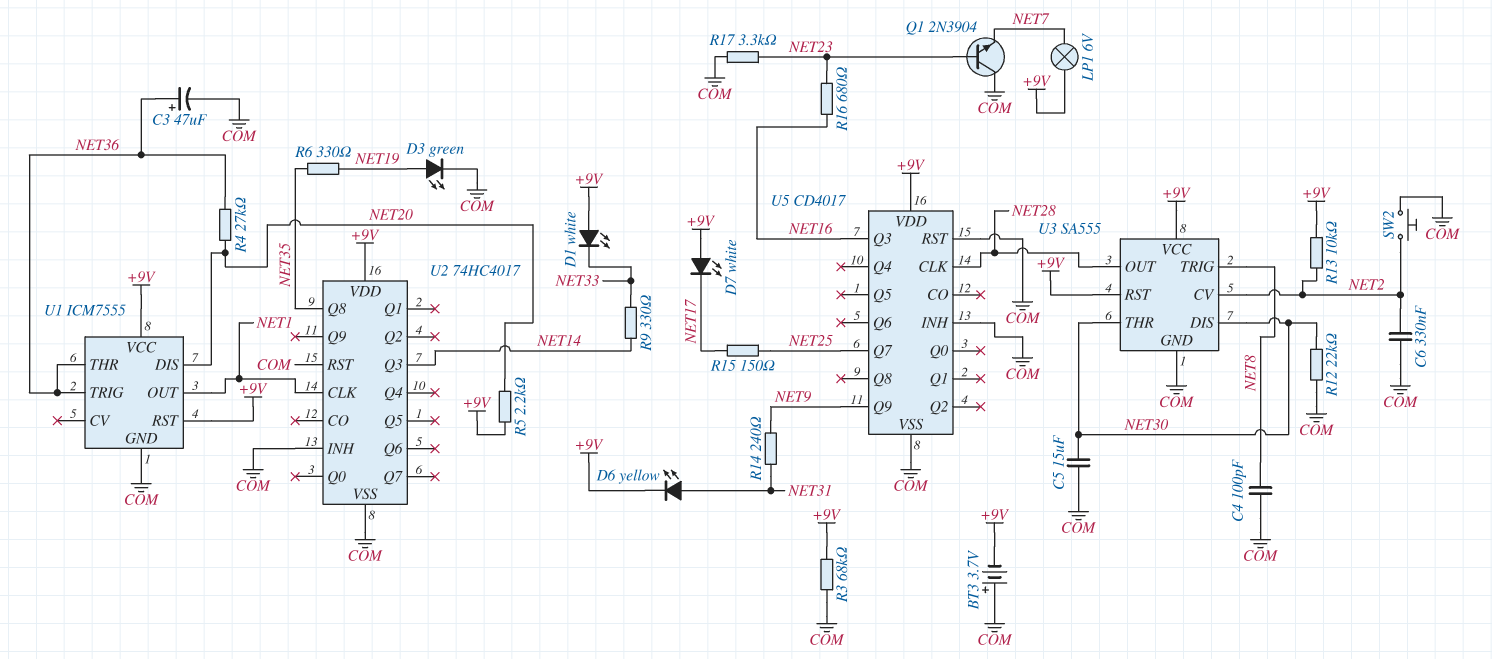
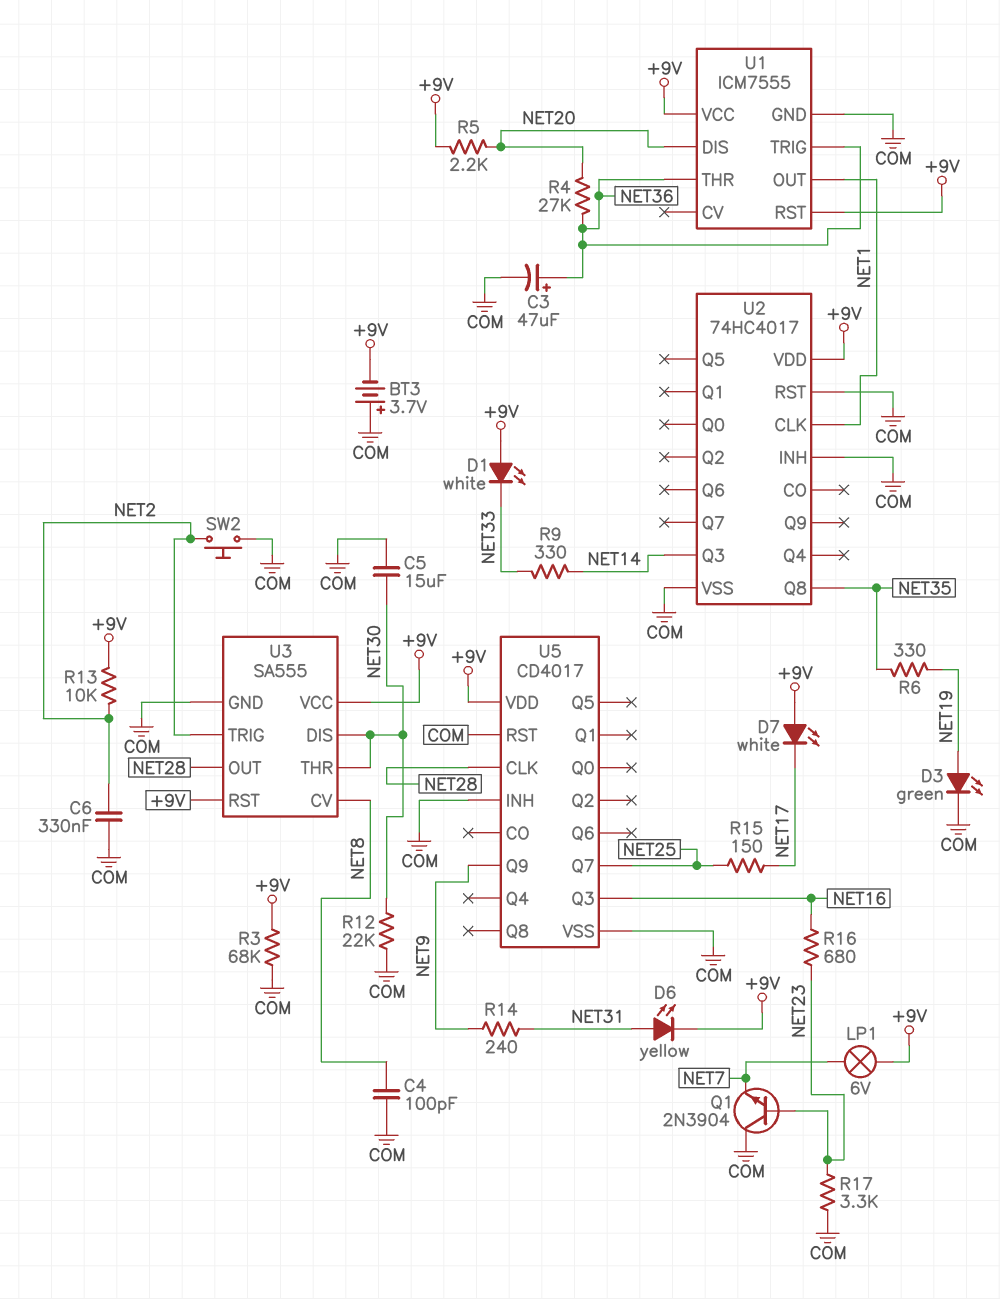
U3 pin CV: NET2 -> NET8
U3 pin TRIG: NET8 -> NET2

